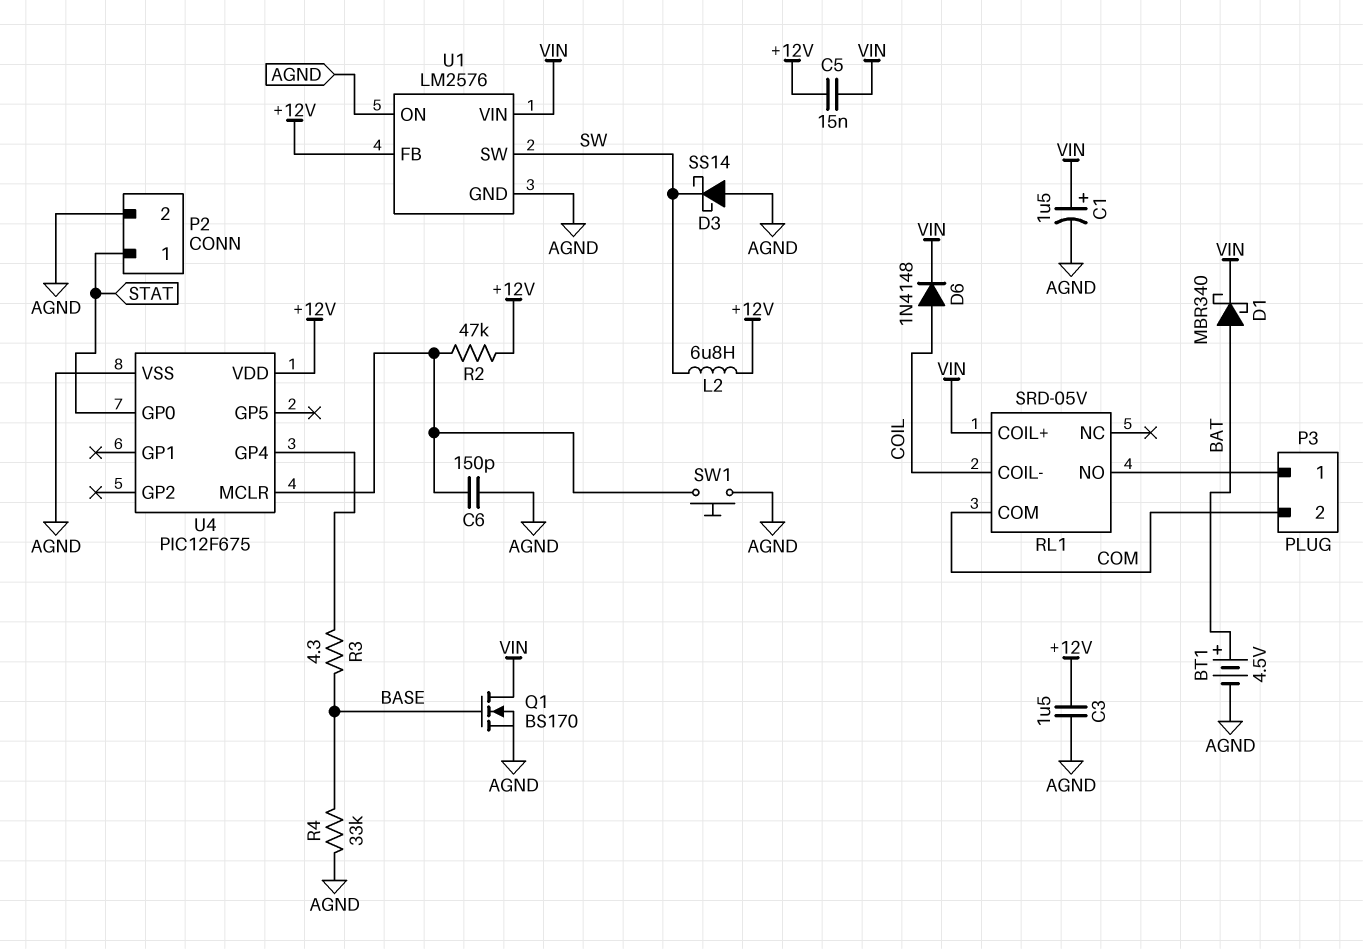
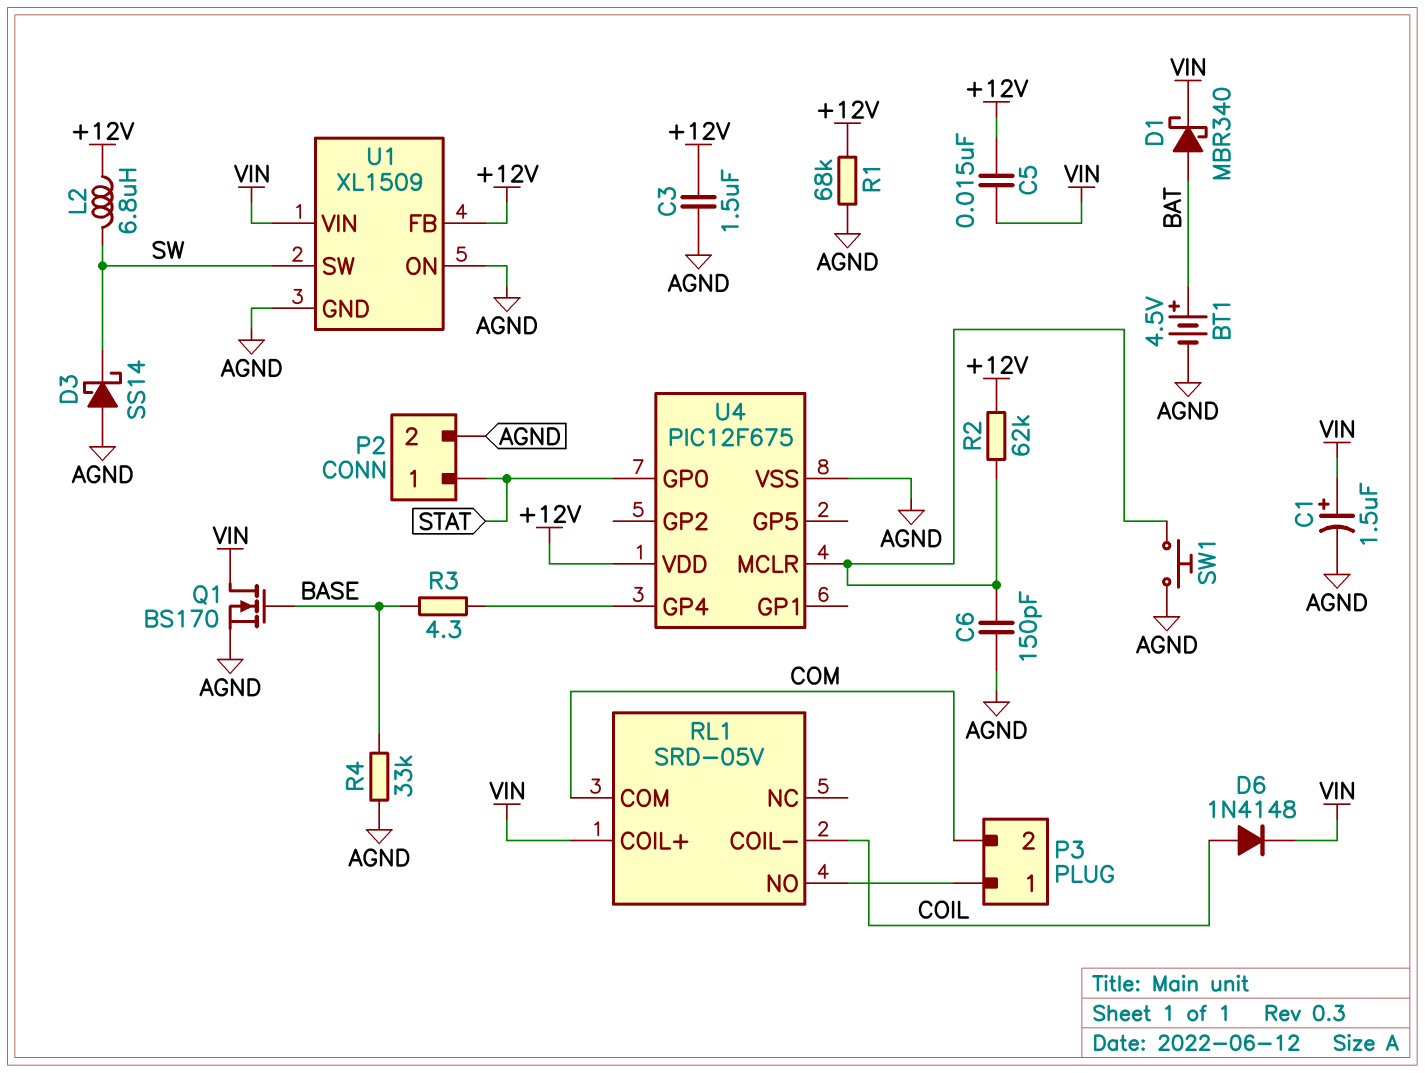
R1: none -> 68k (+12V, AGND)
R2: 47k (+12V, U4/MCLR) -> 62k (+12V, U4/MCLR)
U1: LM2576 -> XL1509

